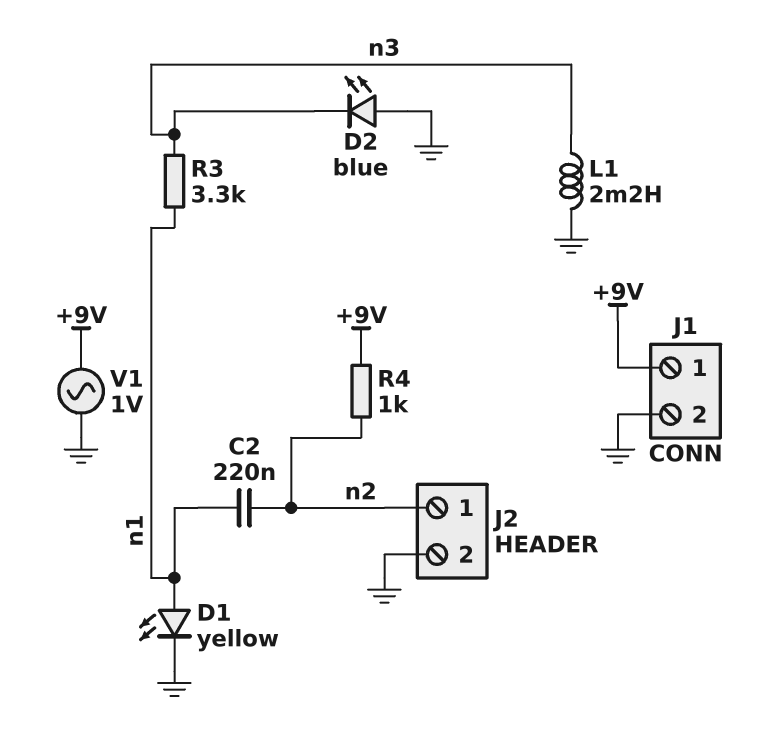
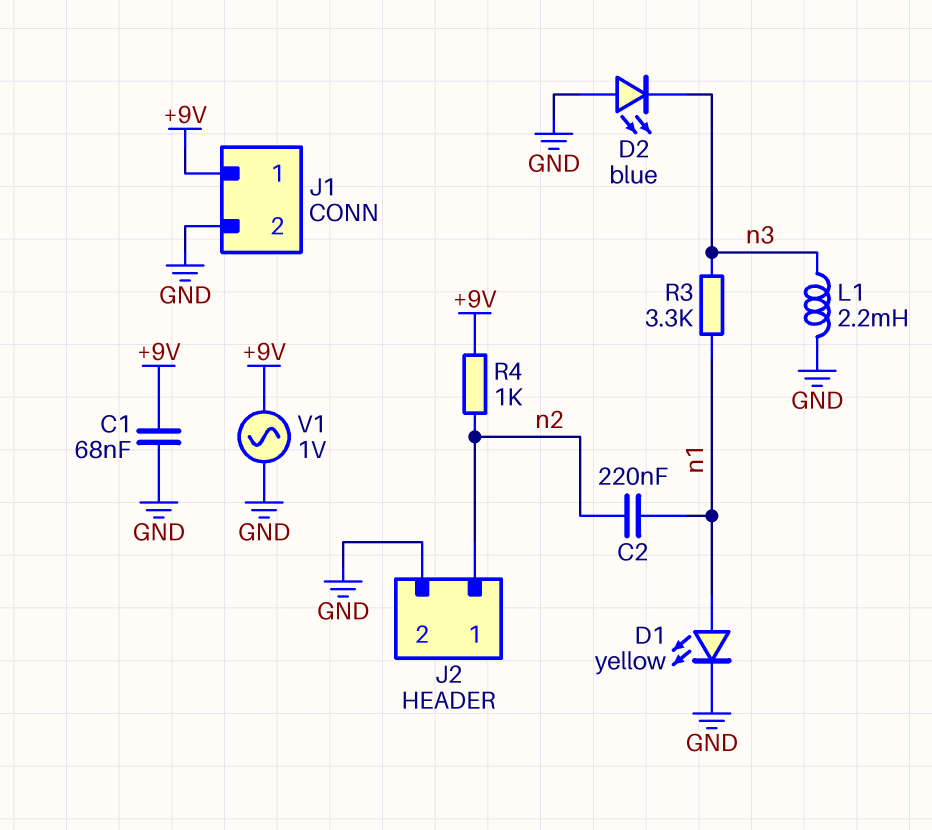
C1: none -> 68nF (+9V, GND)

